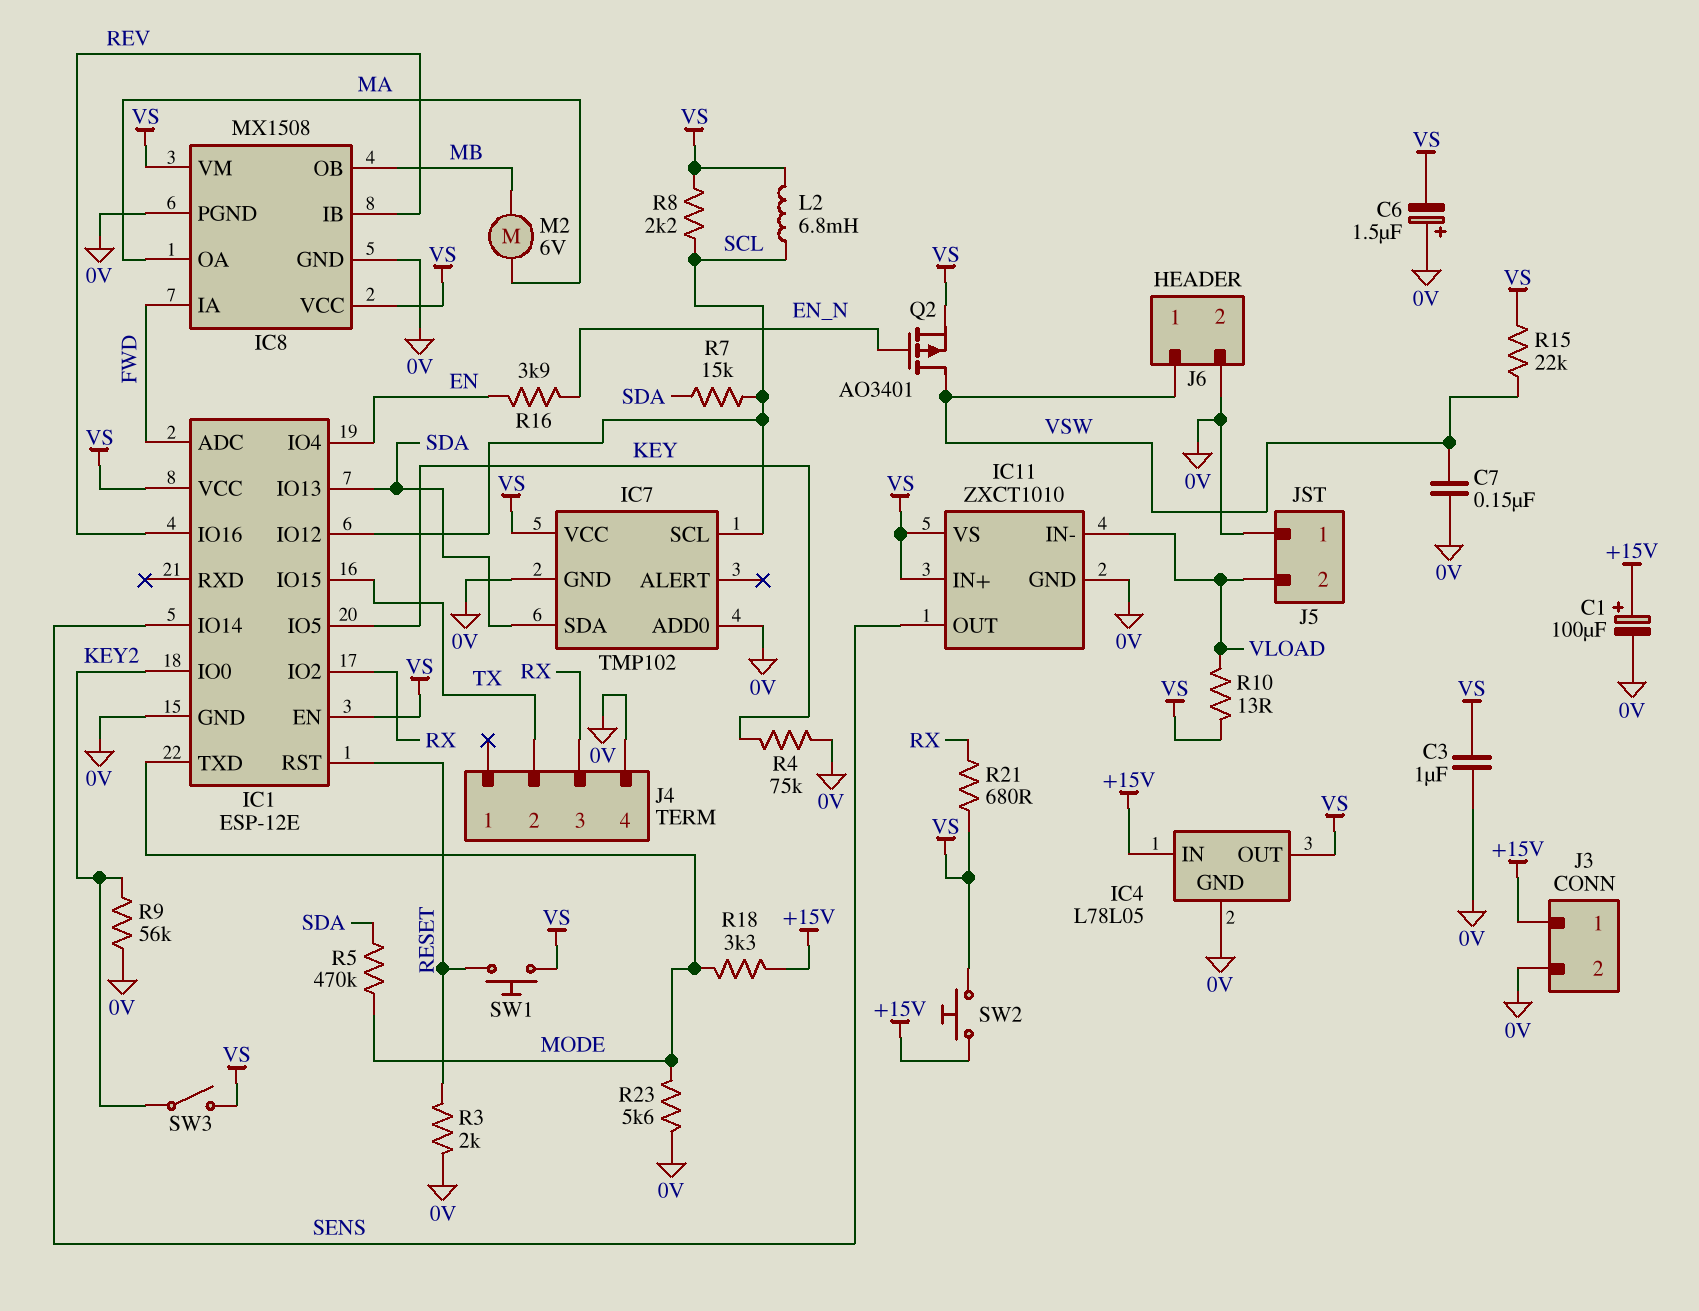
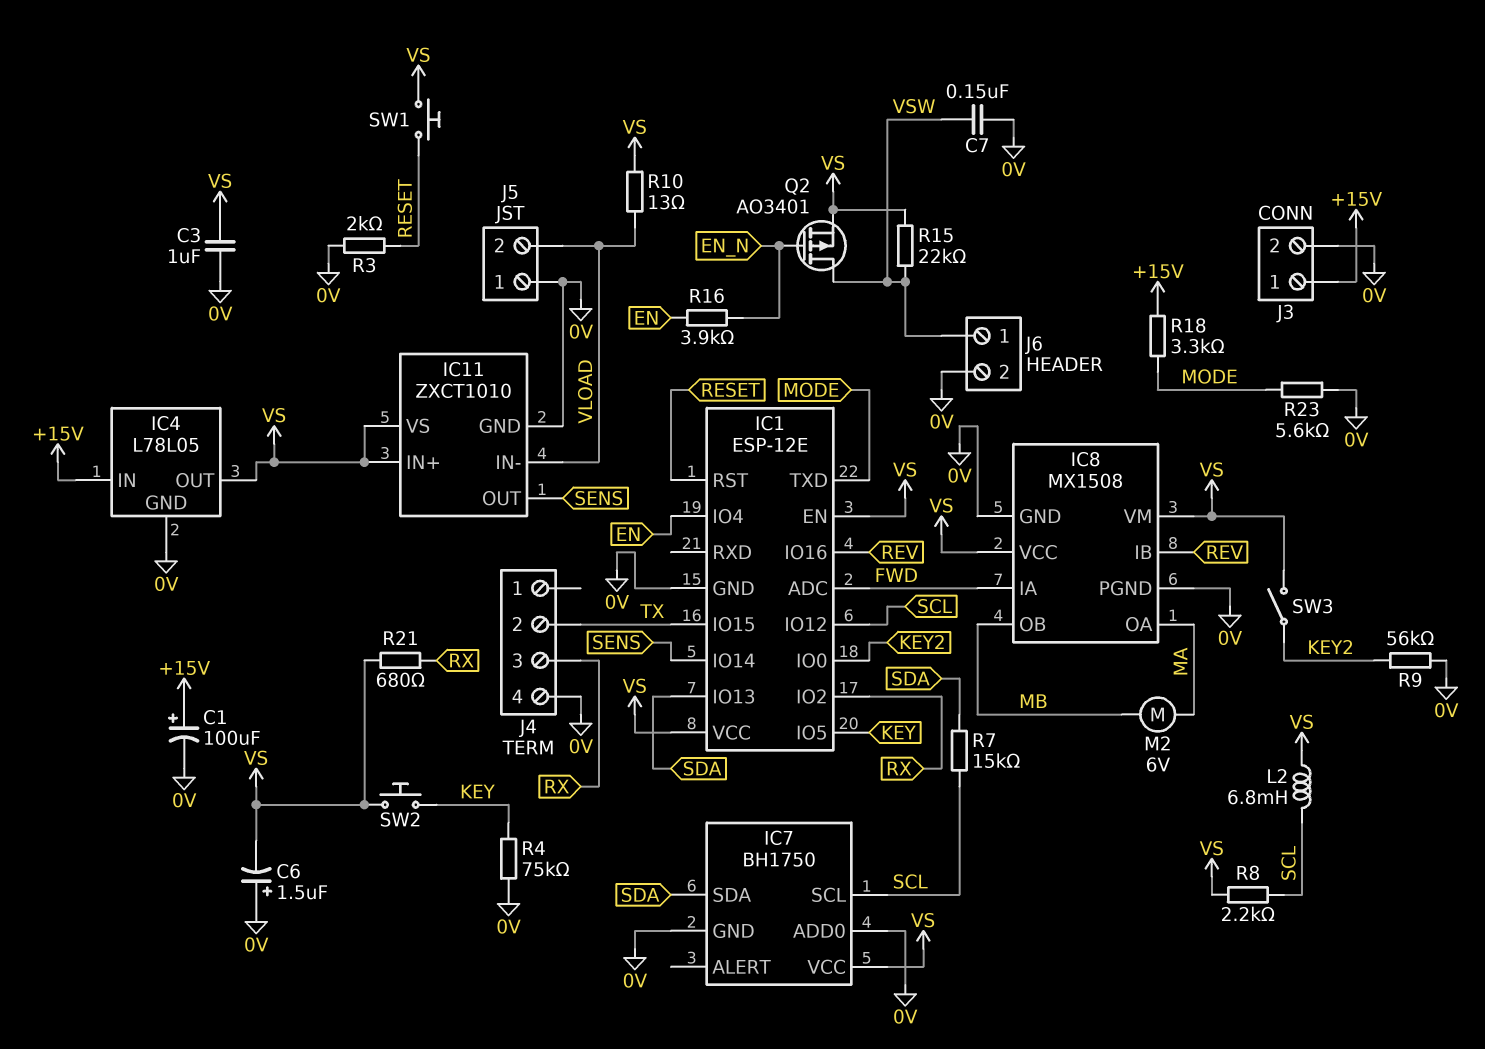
IC7: TMP102 -> BH1750
R5: 470k (MODE, SDA) -> none
SW2: button (+15V, VS) -> button (KEY, VS)

